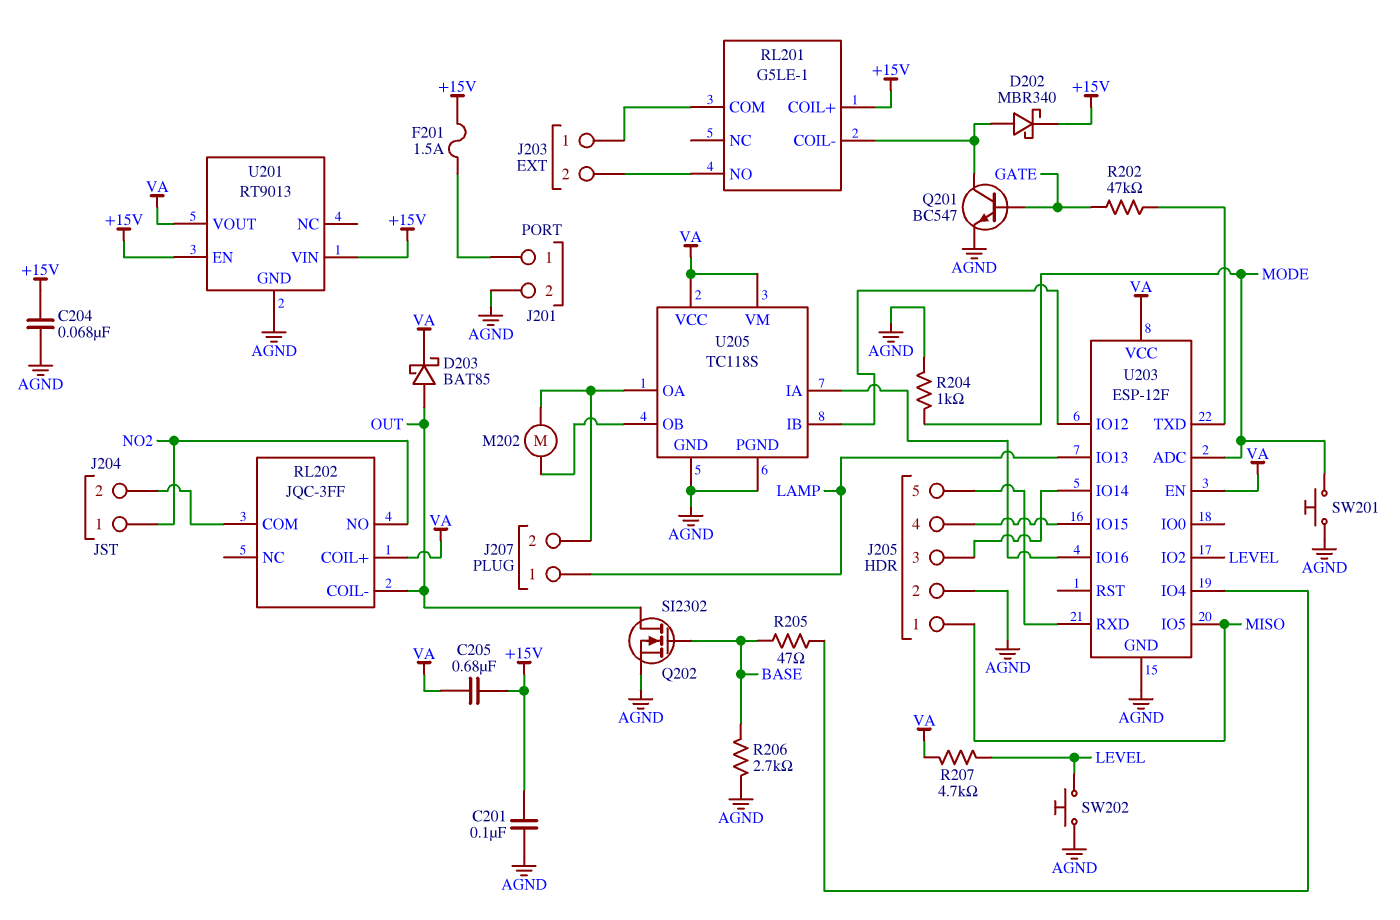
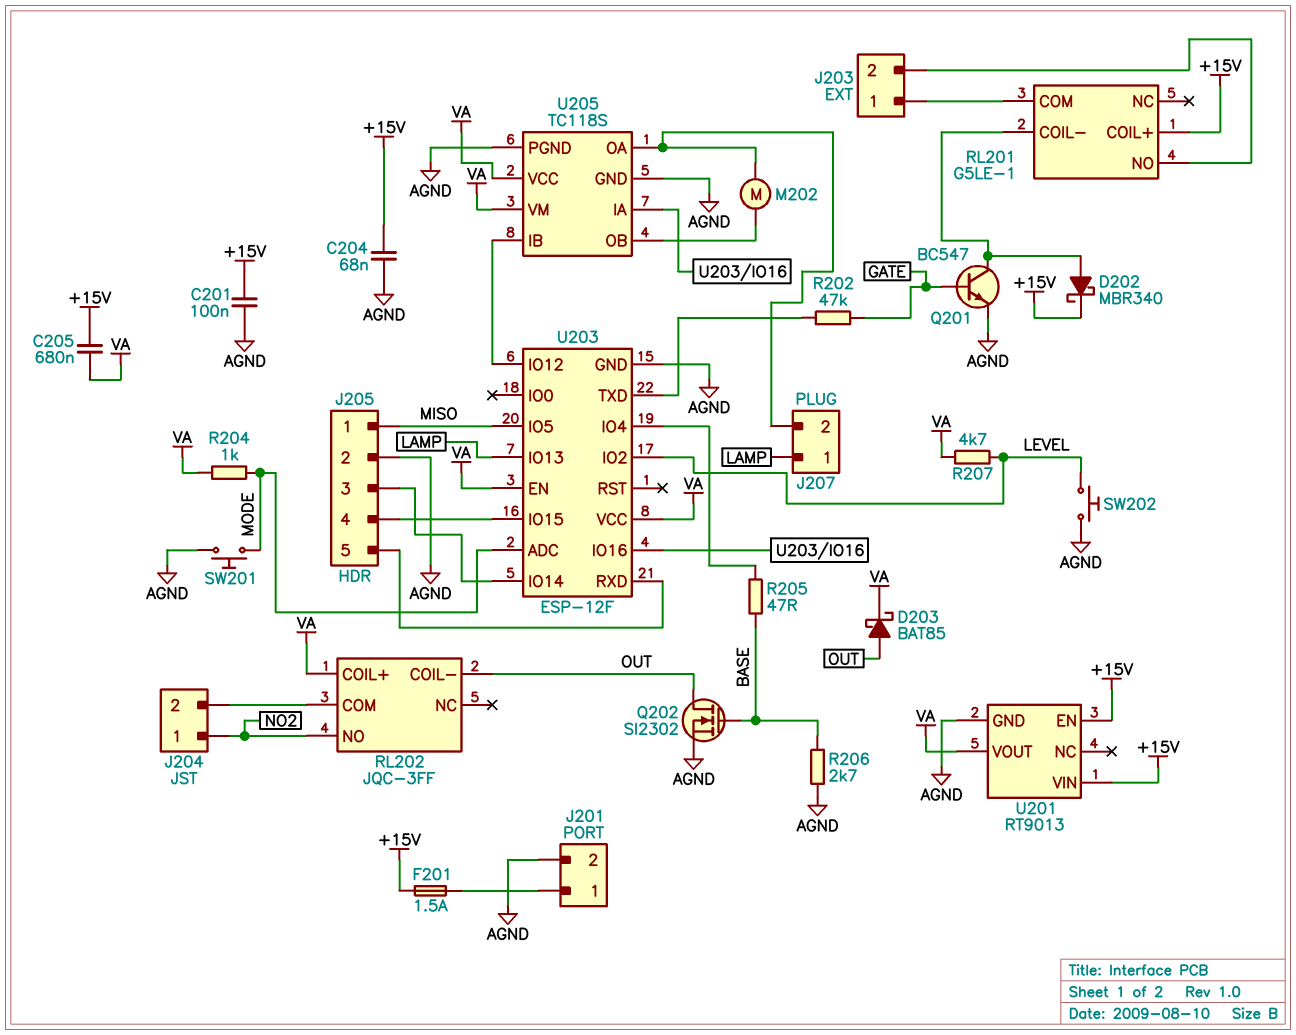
R204: 1k (AGND, MODE) -> 1k (MODE, VA)

